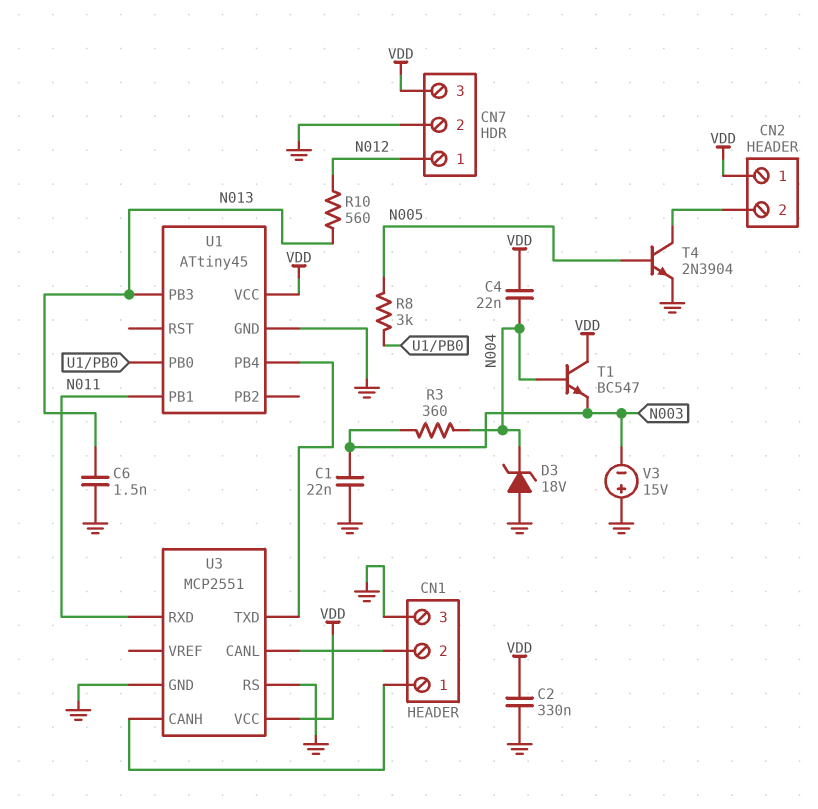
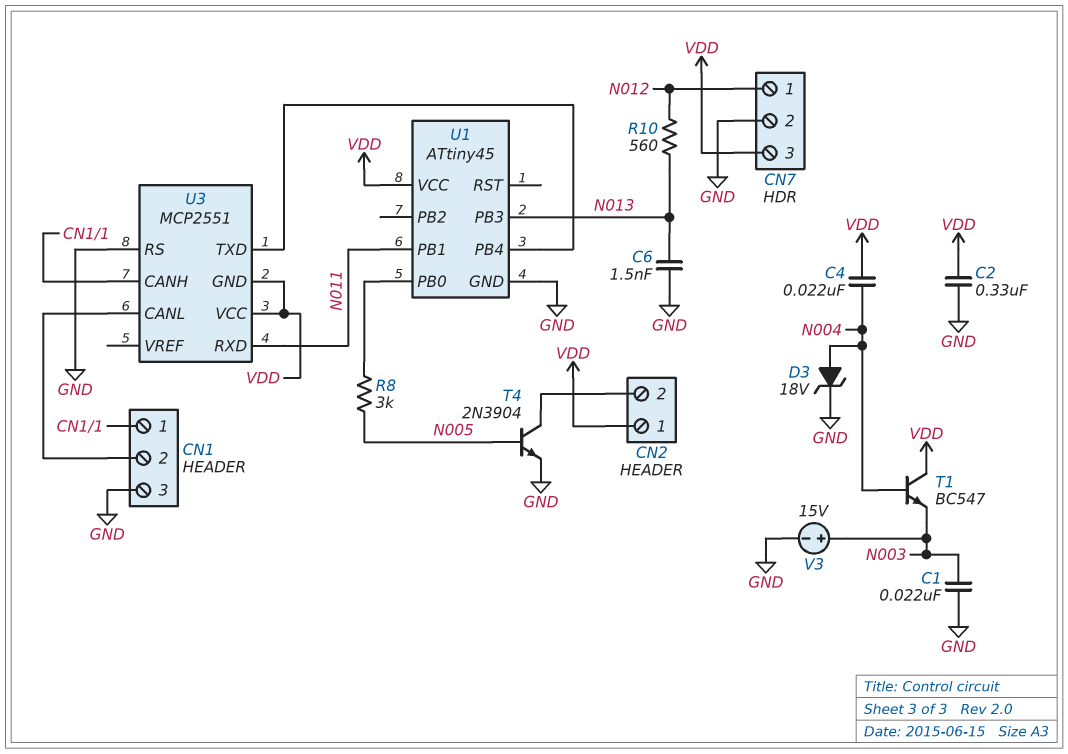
D3: zener 18V (A GND, K N004) -> zener 18V (A N004, K GND)
R3: 360 (N003, N004) -> none
U3 pin GND: GND -> VDD
V3: 15V (plus GND, minus N003) -> 15V (plus N003, minus GND)

